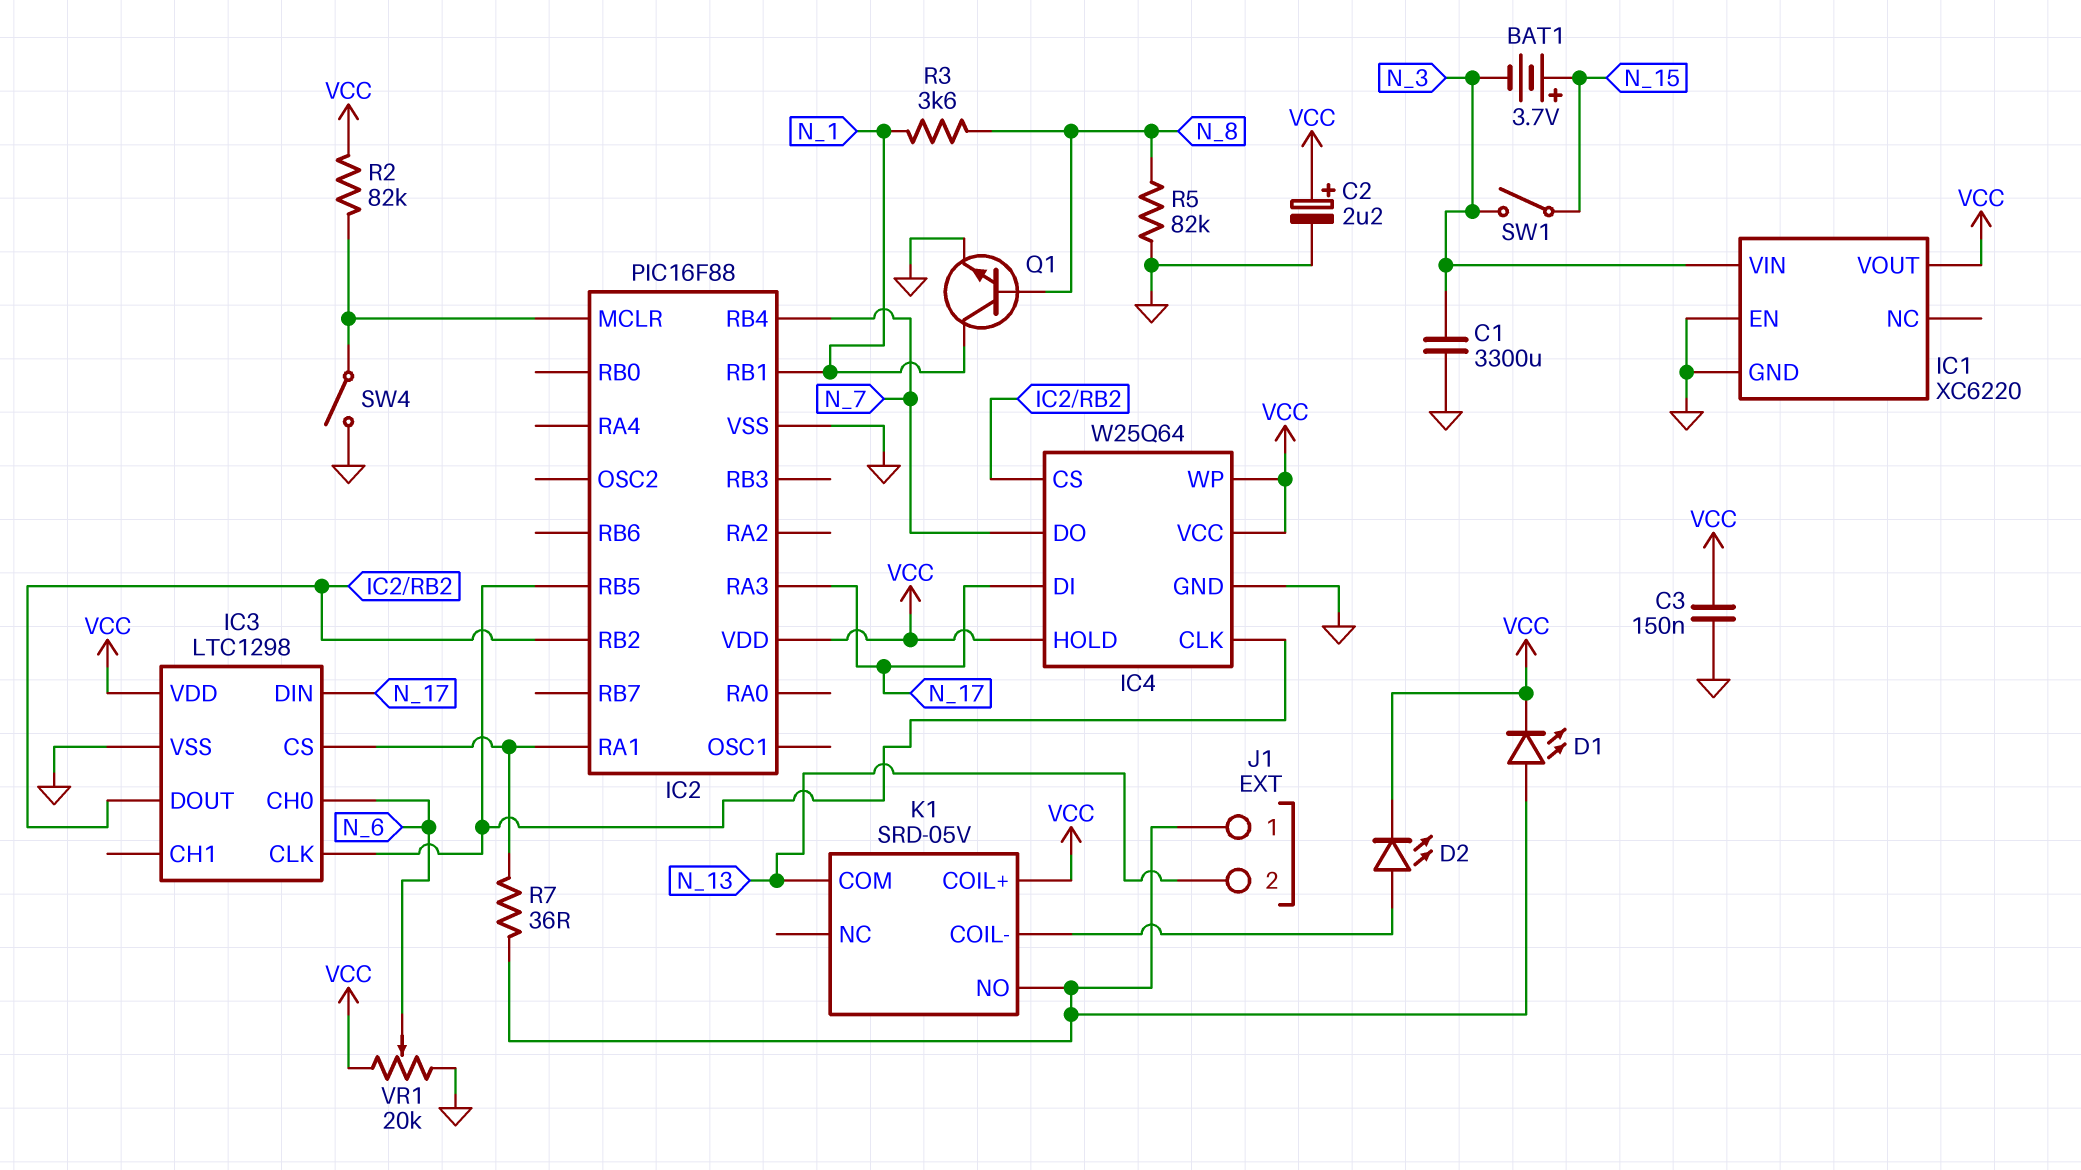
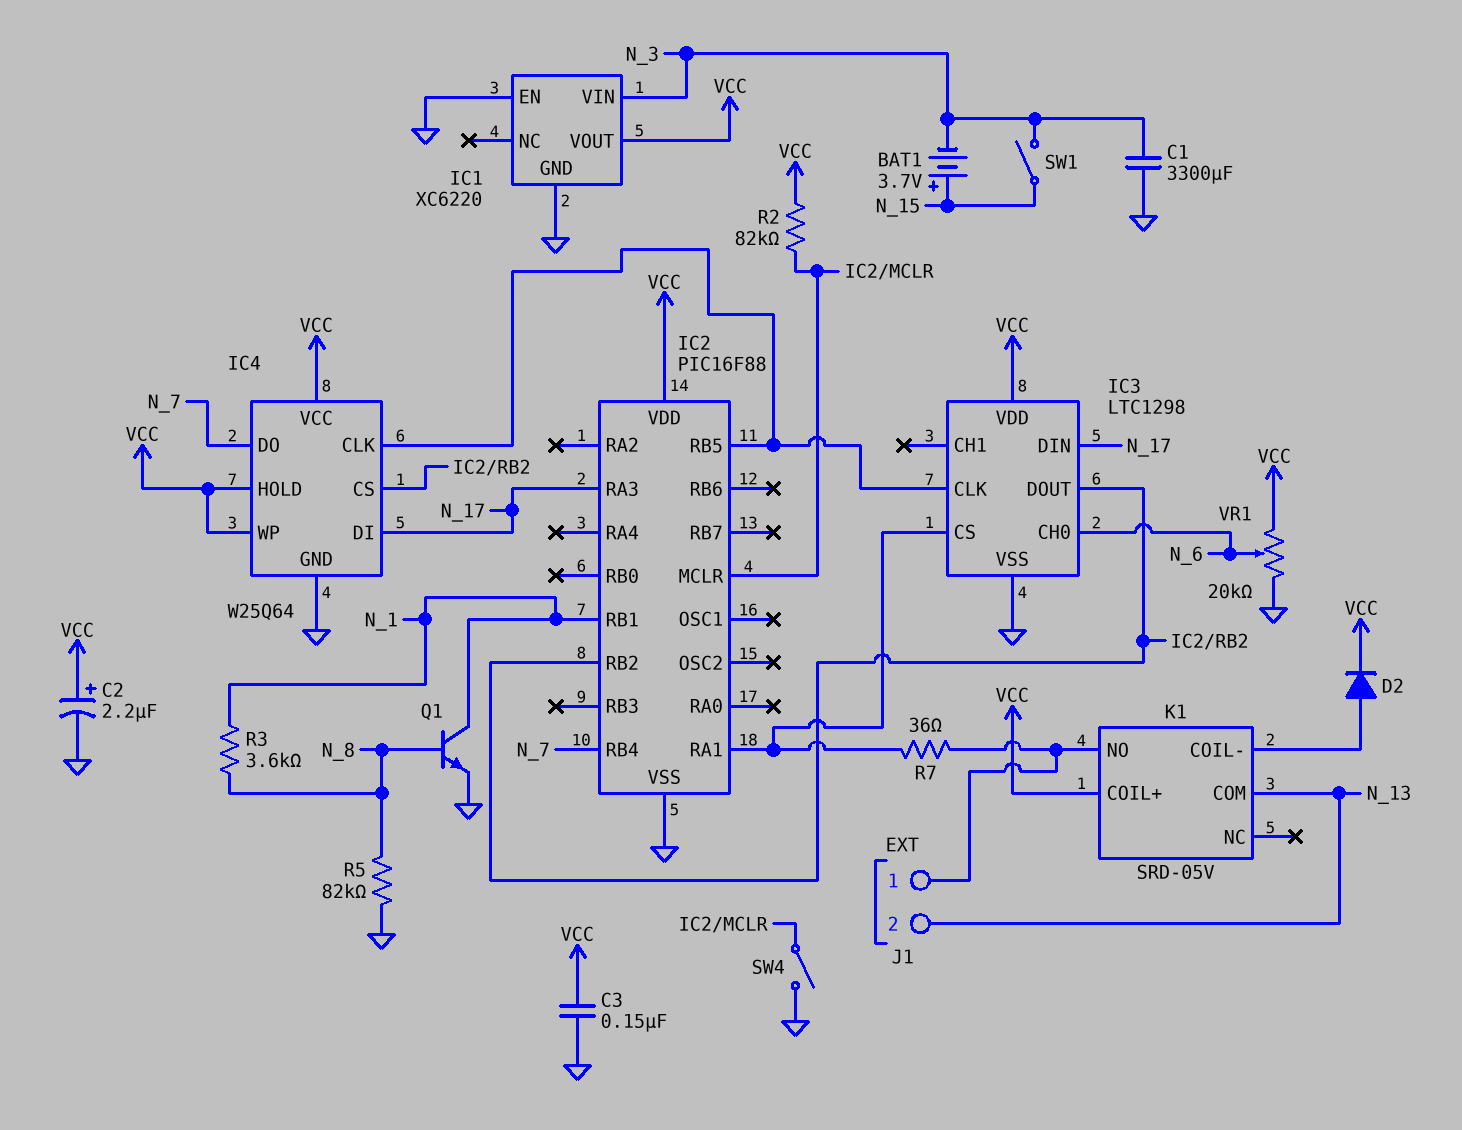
D1: LED (A J1/1, K VCC) -> none
D2: LED (A K1/COIL-, K VCC) -> diode (A K1/COIL-, K VCC)

